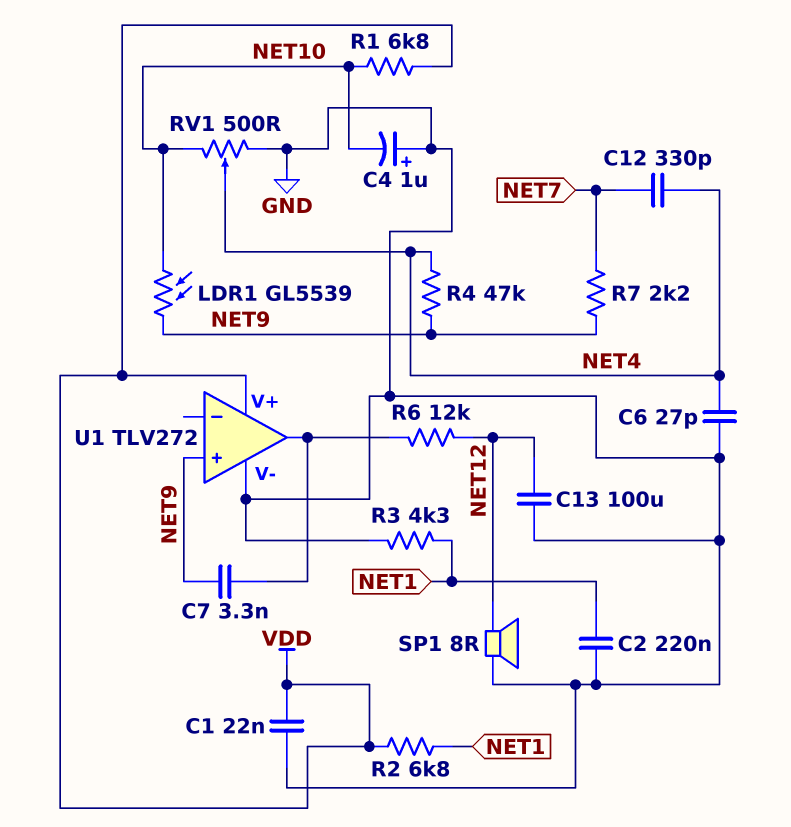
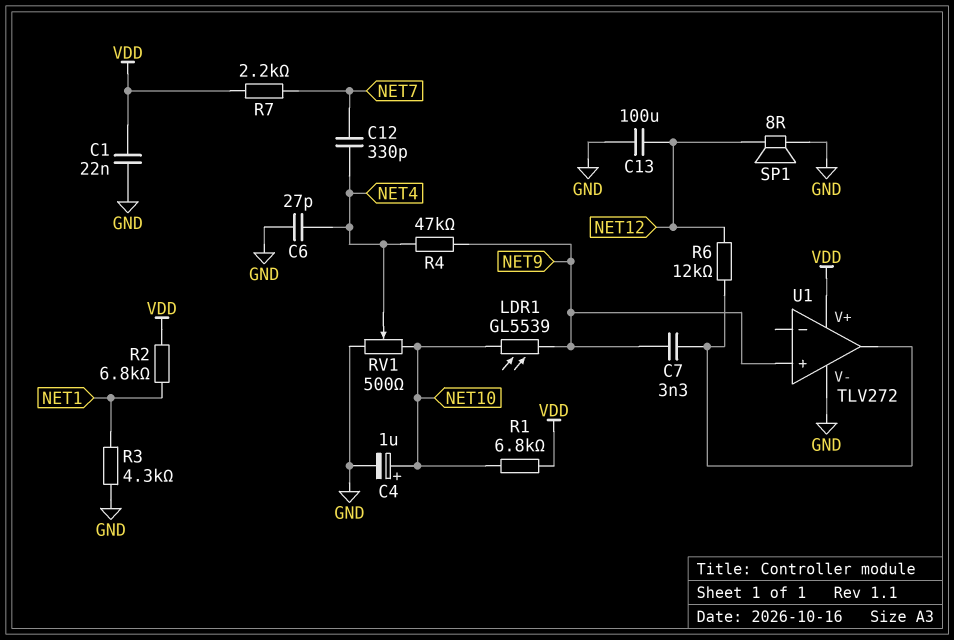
C2: 220nF (GND, NET1) -> none
C4: 1uF (plus GND, minus NET10) -> 1uF (plus NET10, minus GND)
R7: 2.2k (NET7, NET9) -> 2.2k (NET7, VDD)

